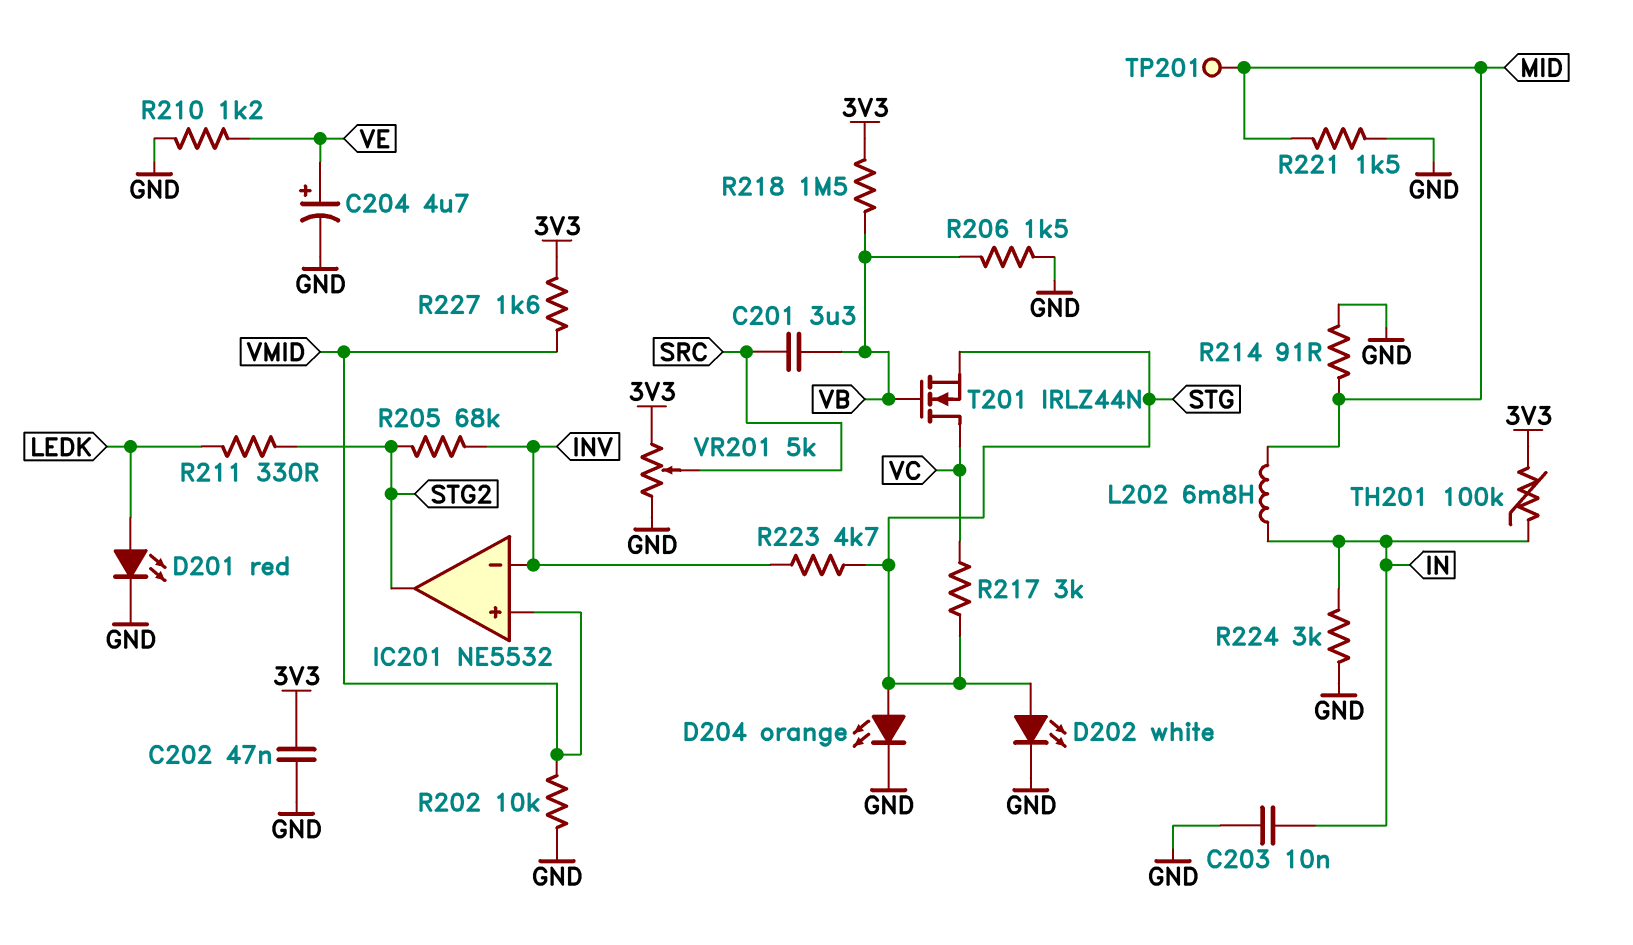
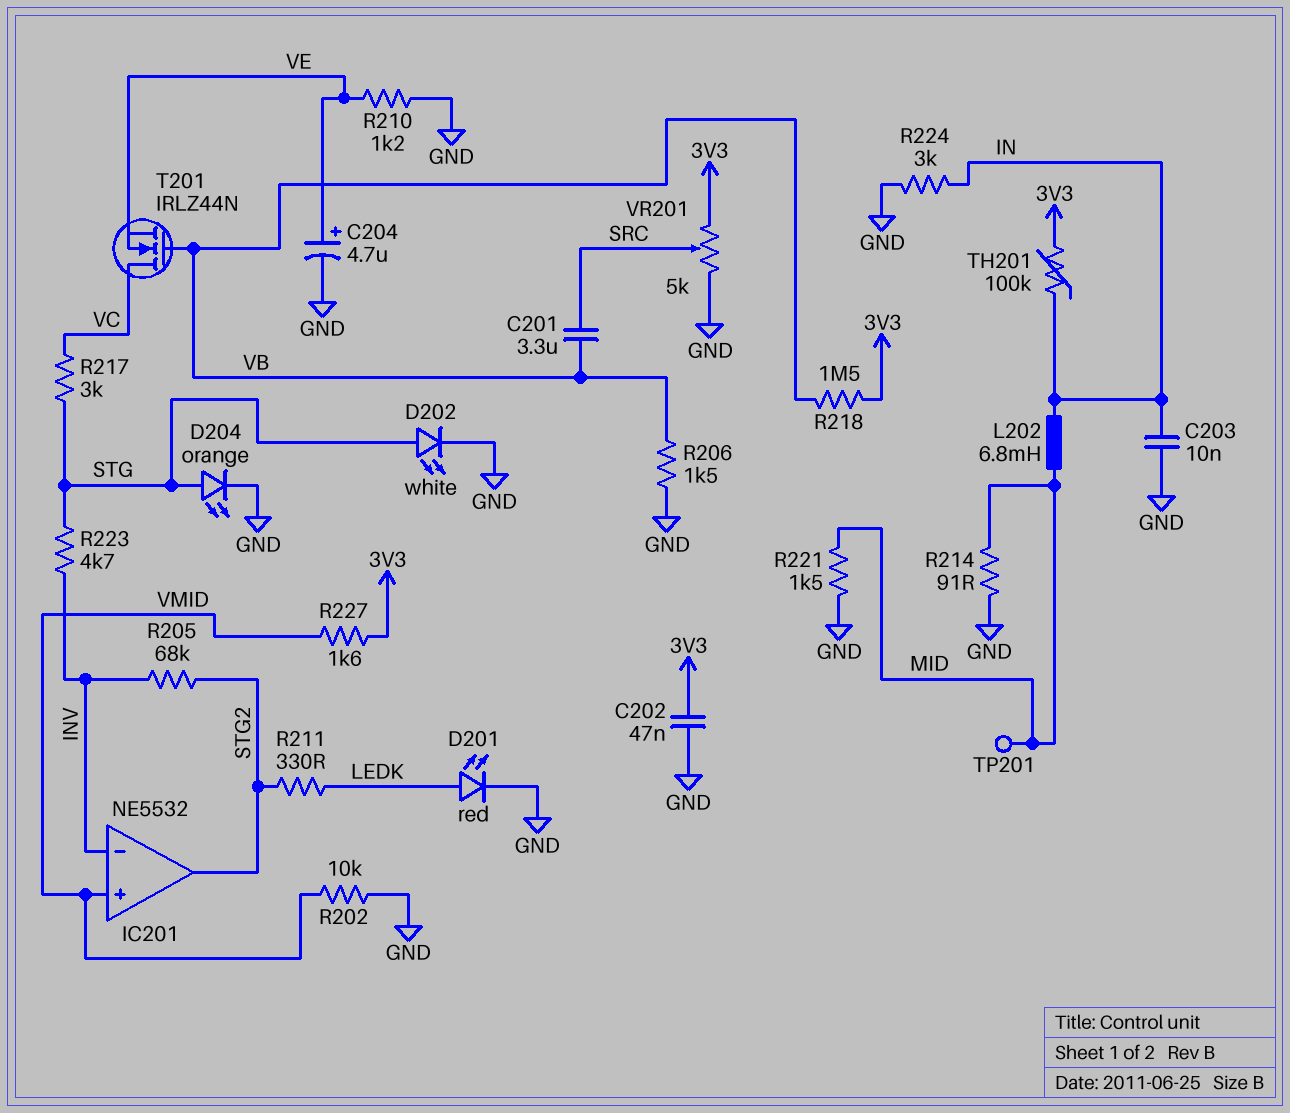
T201: NMOS IRLZ44N (G VB, D VC, S STG) -> NMOS IRLZ44N (G VB, D VC, S VE)

